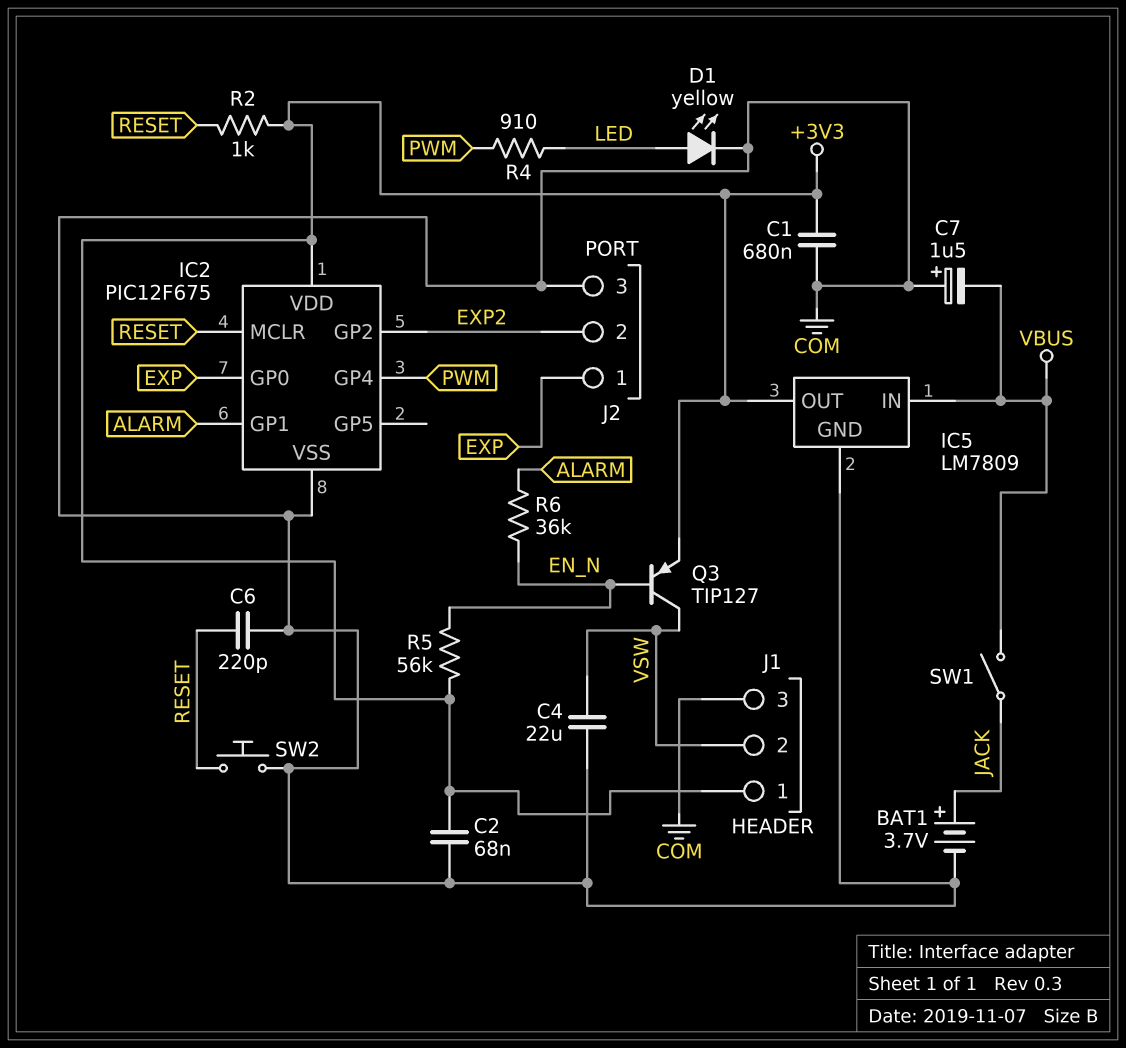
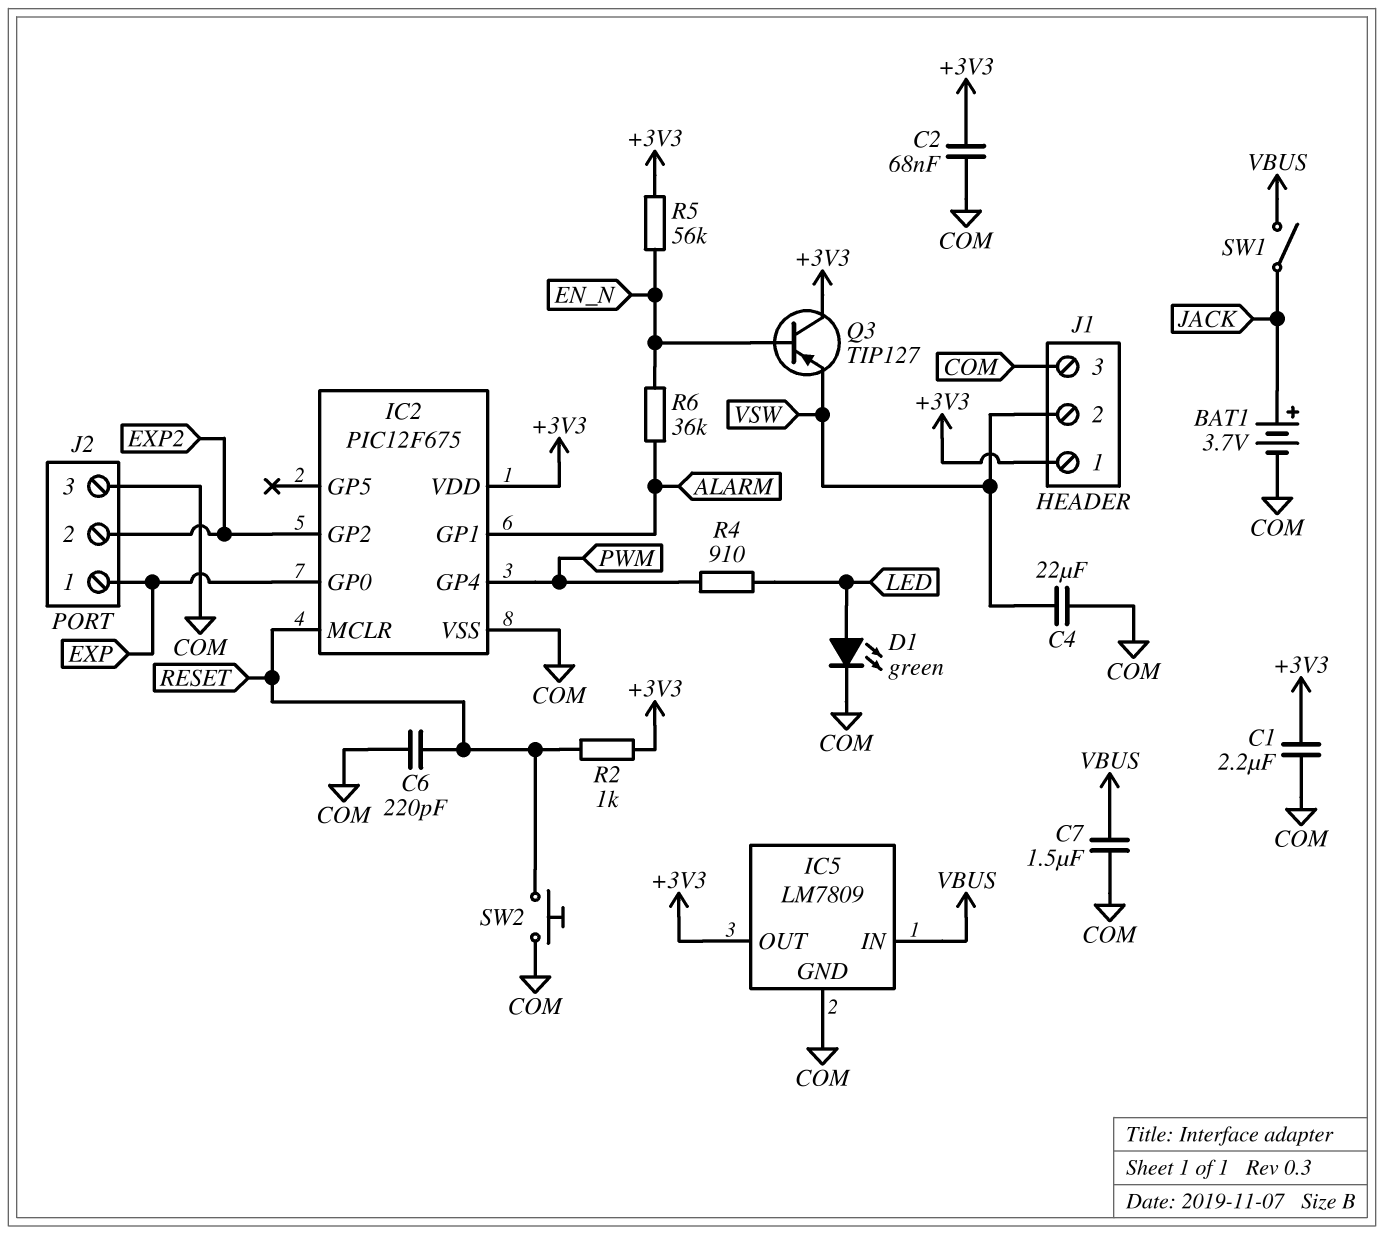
C1: 680nF (+3V3, COM) -> 2.2uF (+3V3, COM)
C7: 1.5uF (plus COM, minus VBUS) -> 1.5uF (COM, VBUS)
D1: LED yellow (A LED, K COM) -> LED green (A LED, K COM)
Q3: PNP TIP127 (B EN_N, C VSW, E +3V3) -> PNP TIP127 (B EN_N, C +3V3, E VSW)

